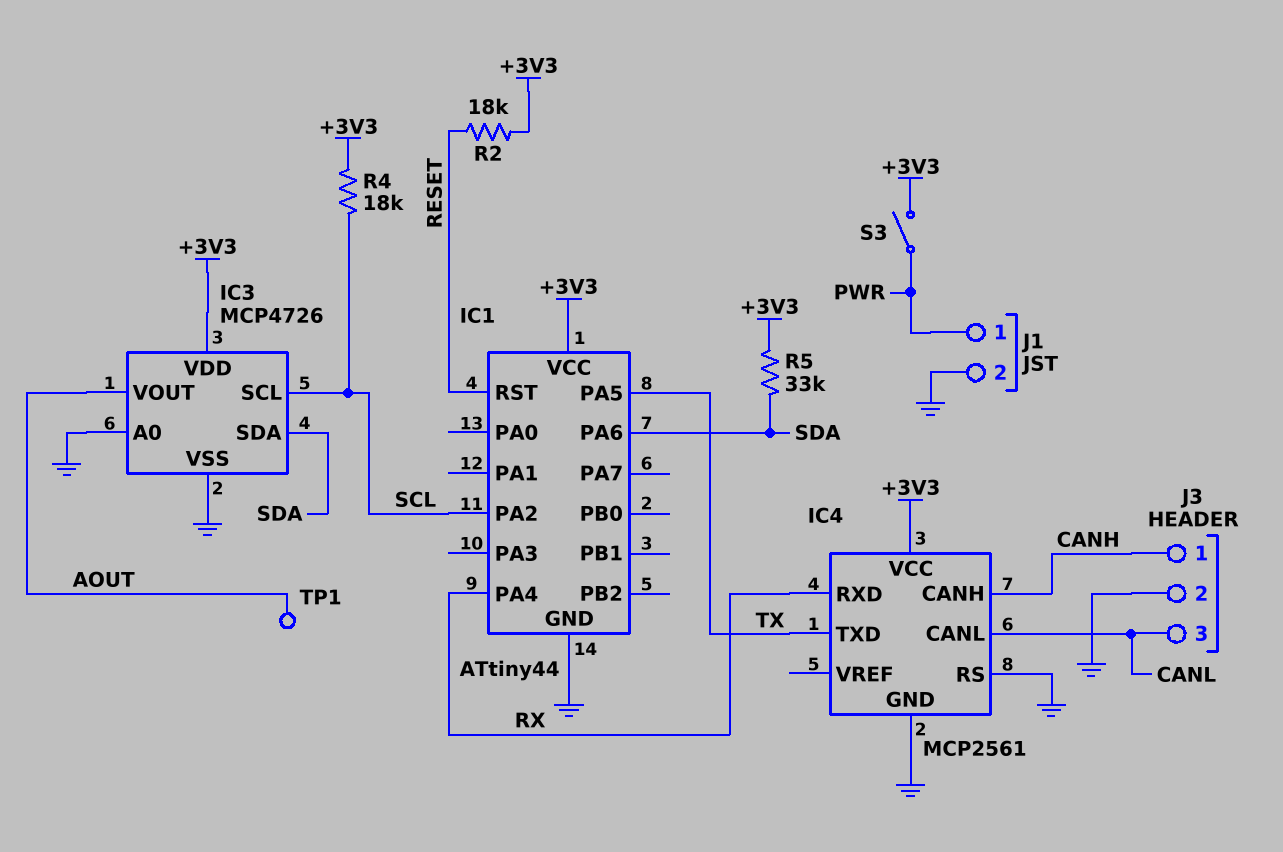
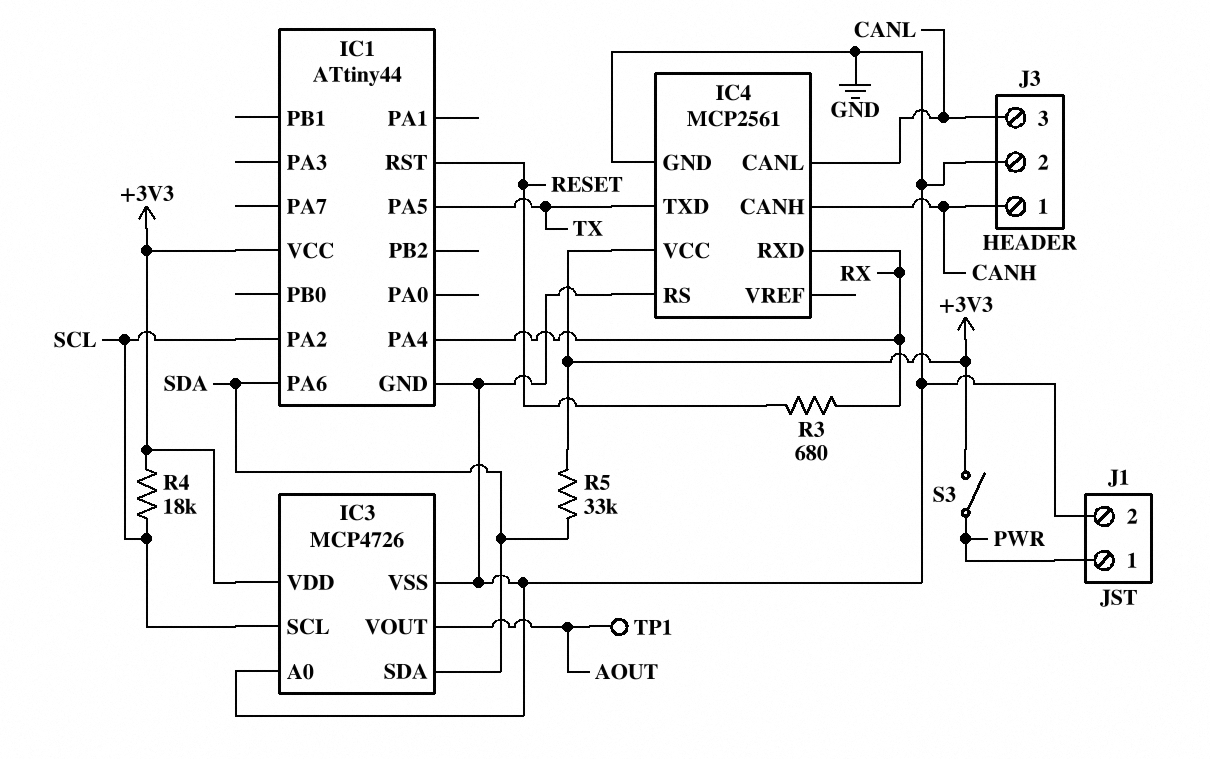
R2: 18k (+3V3, RESET) -> none
R3: none -> 680 (RESET, RX)

